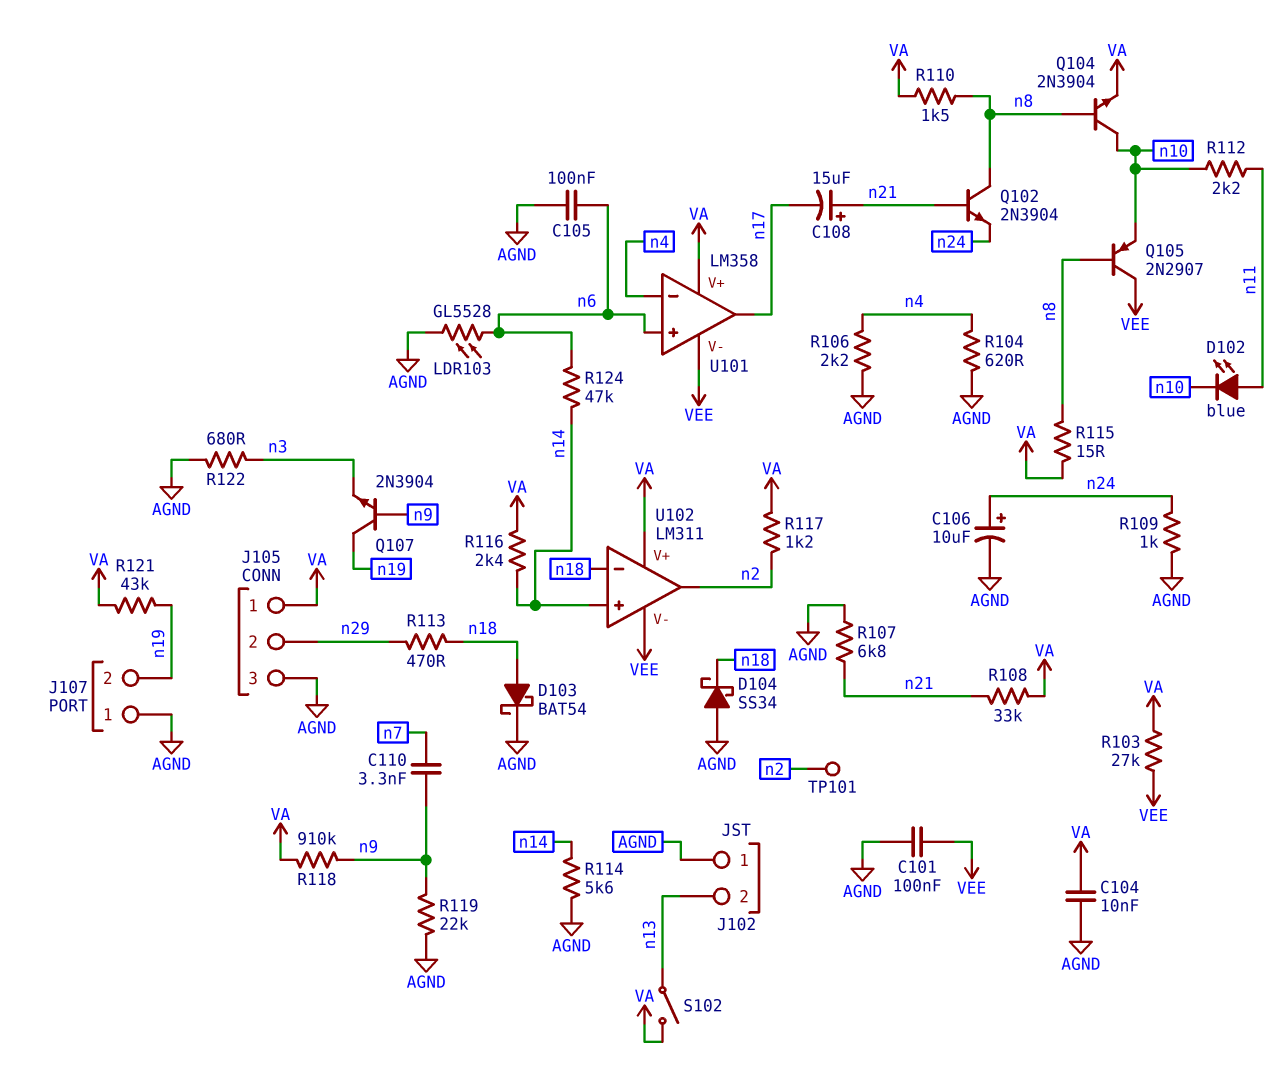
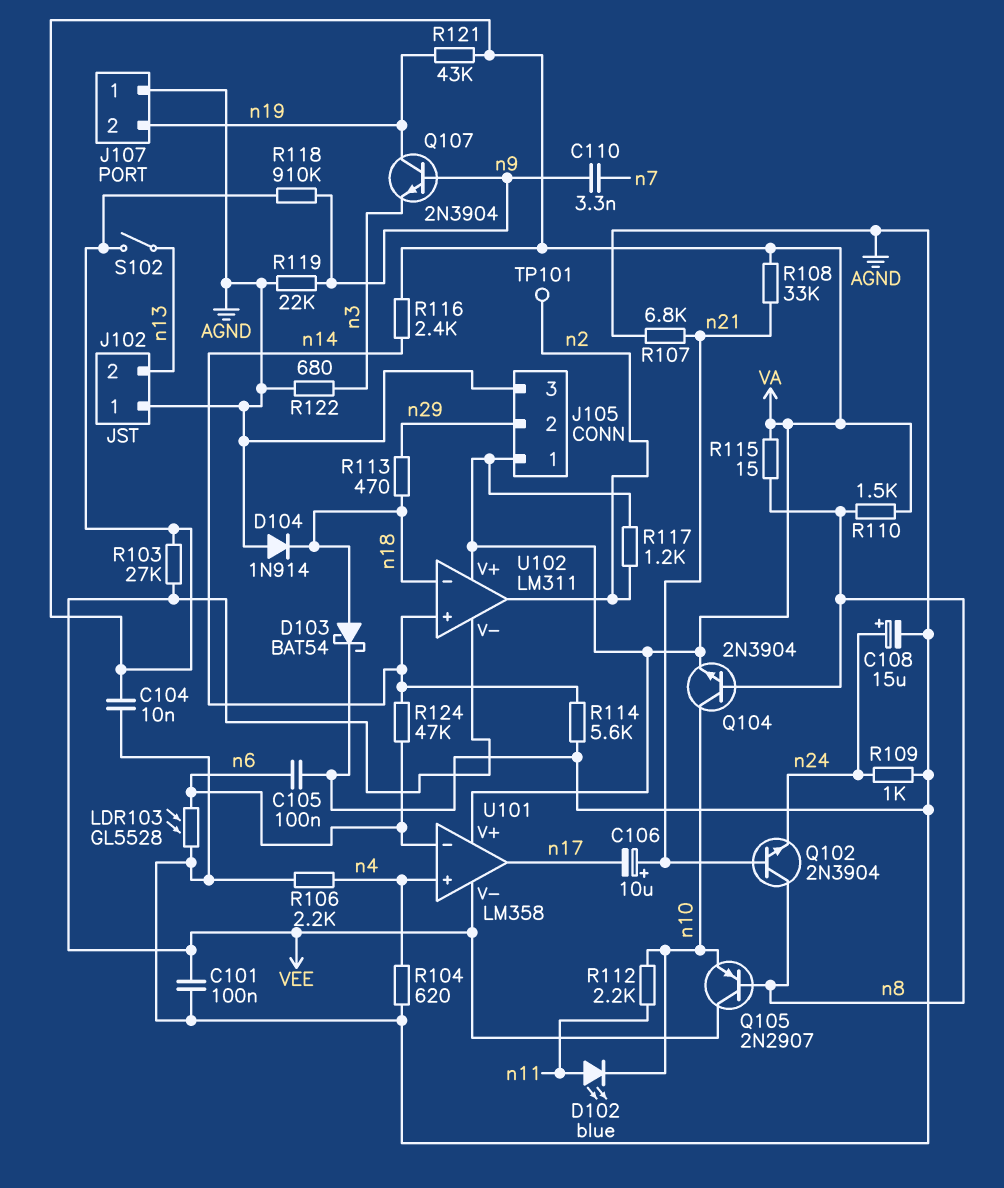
C106: 10uF (plus n24, minus AGND) -> 10uF (plus n21, minus n17)
C108: 15uF (plus n21, minus n17) -> 15uF (plus n24, minus AGND)
D104: schottky SS34 (A AGND, K n18) -> diode 1N914 (A AGND, K n18)
U101 pin in+: n6 -> n4
U101 pin in-: n4 -> n6

